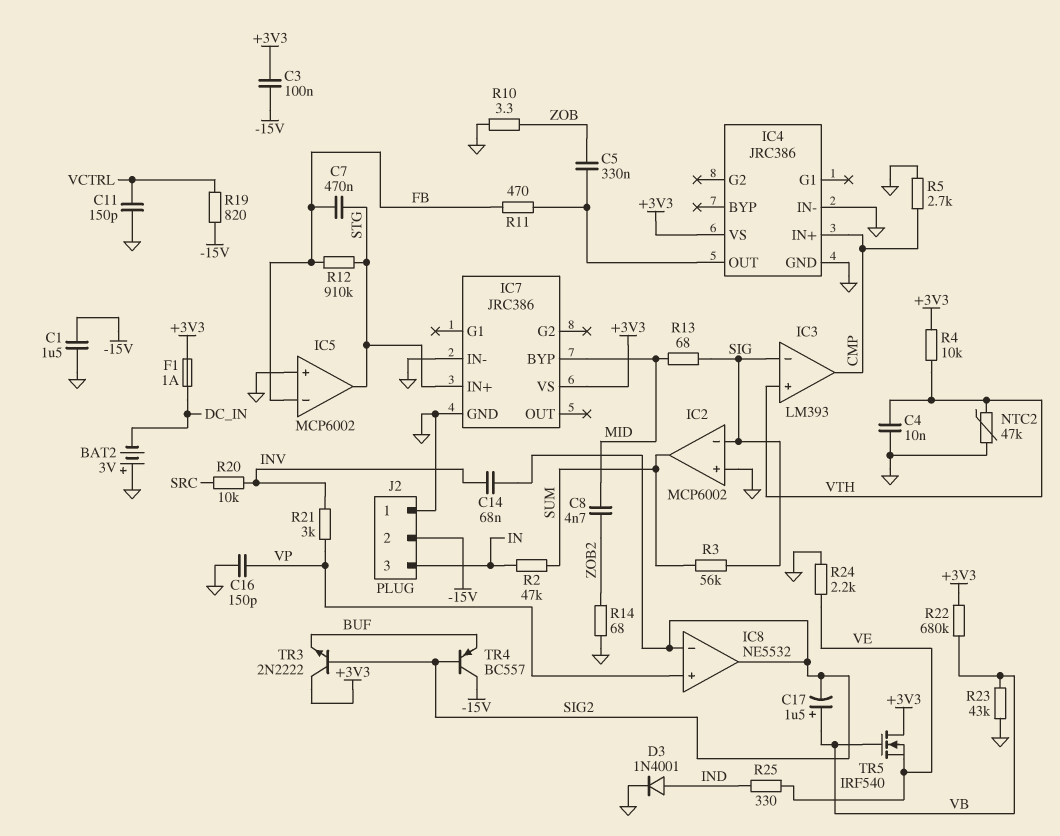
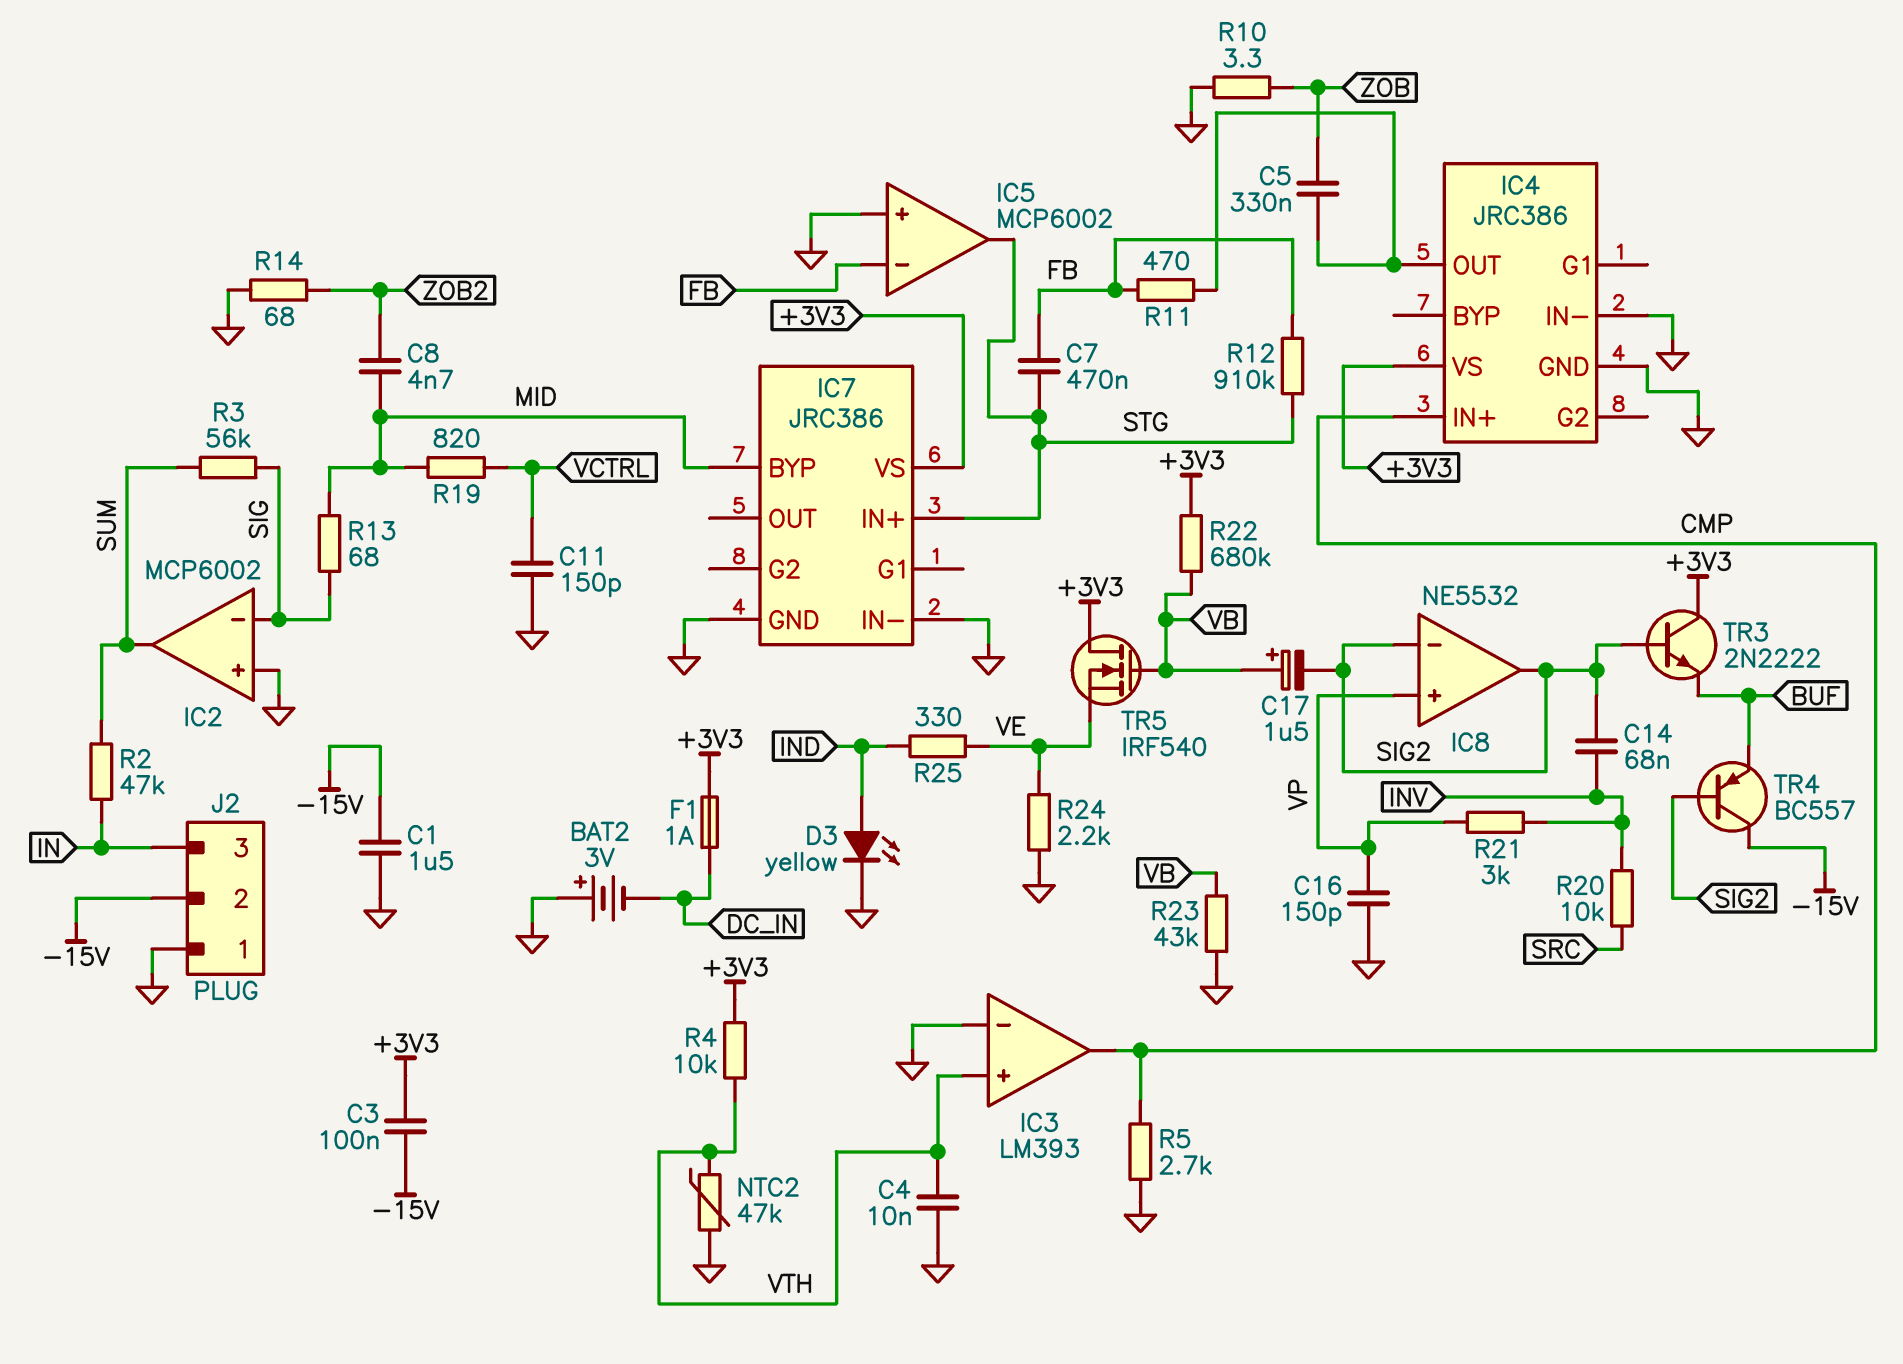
D3: diode 1N4001 (A IND, K GND) -> LED yellow (A IND, K GND)
IC3 pin in-: SIG -> GND
R19: 820 (-15V, VCTRL) -> 820 (MID, VCTRL)

